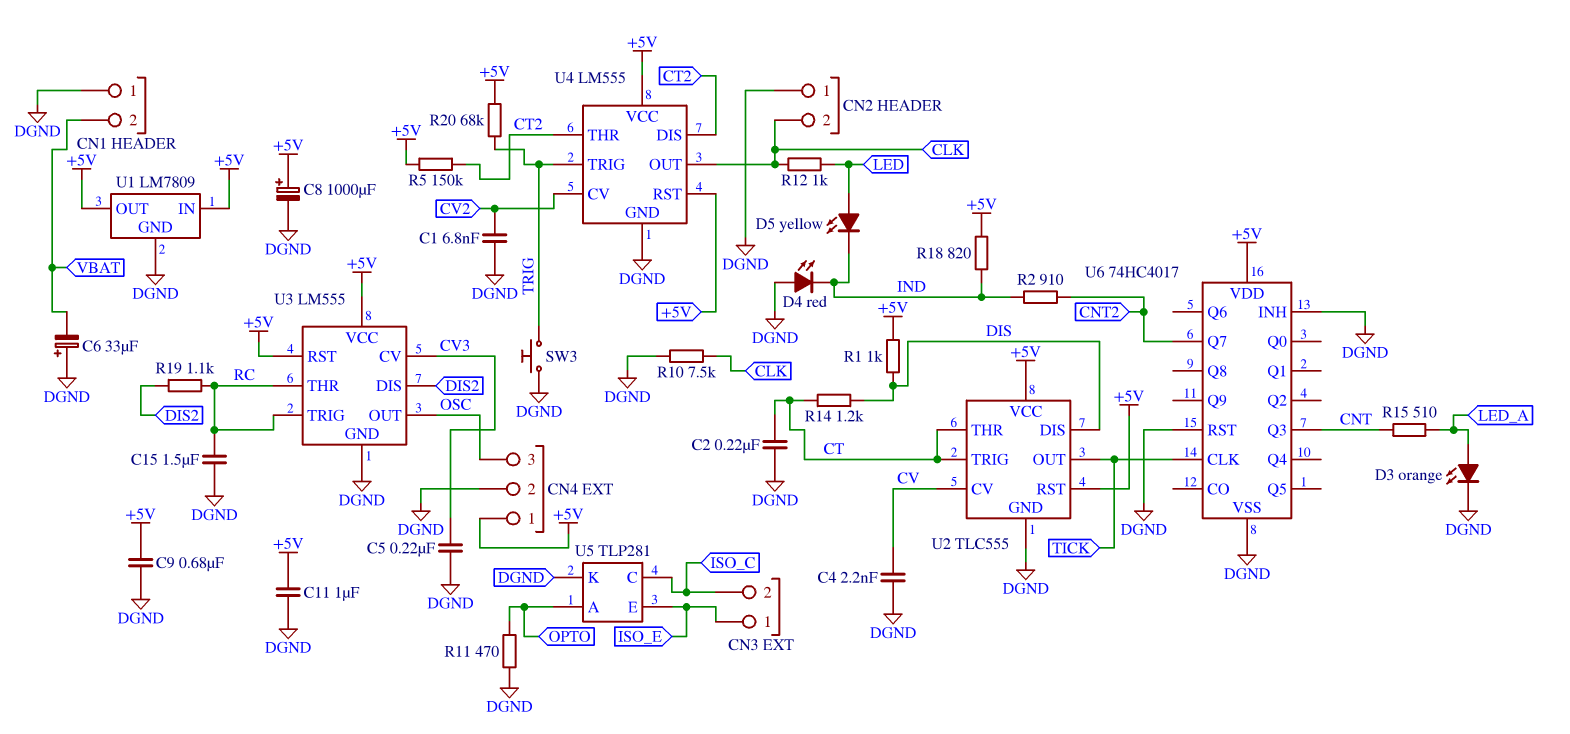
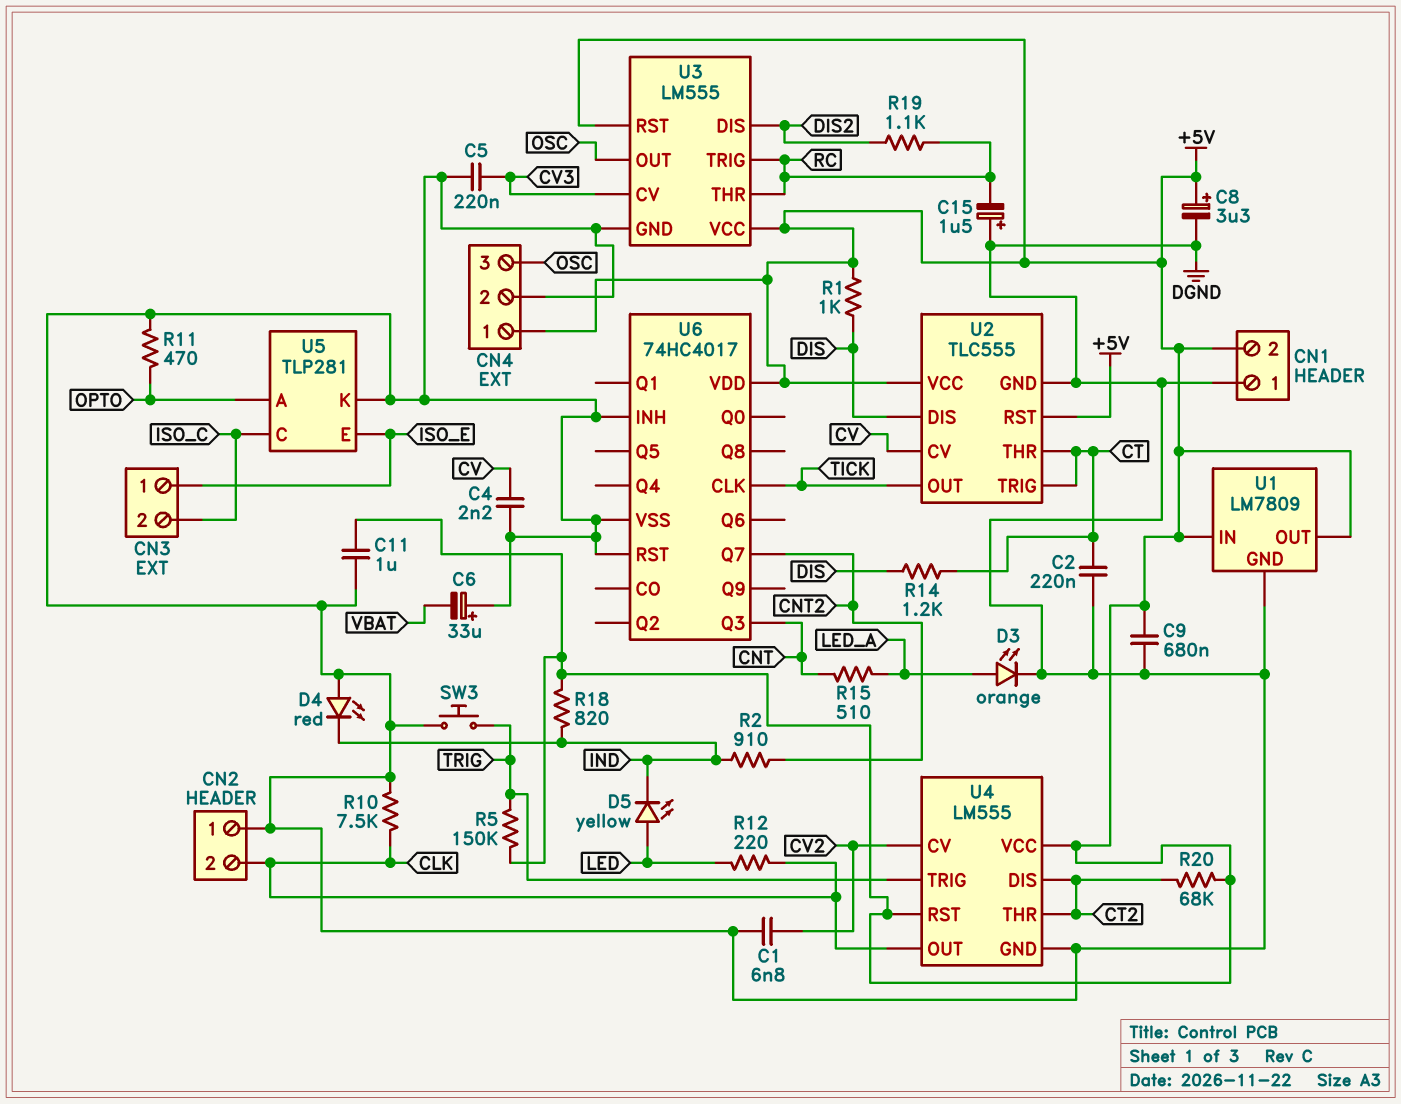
C8: 1000uF (plus +5V, minus DGND) -> 3.3uF (plus +5V, minus DGND)
C15: 1.5uF (DGND, RC) -> 1.5uF (plus DGND, minus RC)
CN1 pin 2: VBAT -> +5V
R5: 150k (+5V, CT2) -> 150k (+5V, TRIG)
R12: 1k (CLK, LED) -> 220 (CLK, LED)
R20: 68k (+5V, TRIG) -> 68k (+5V, CT2)

